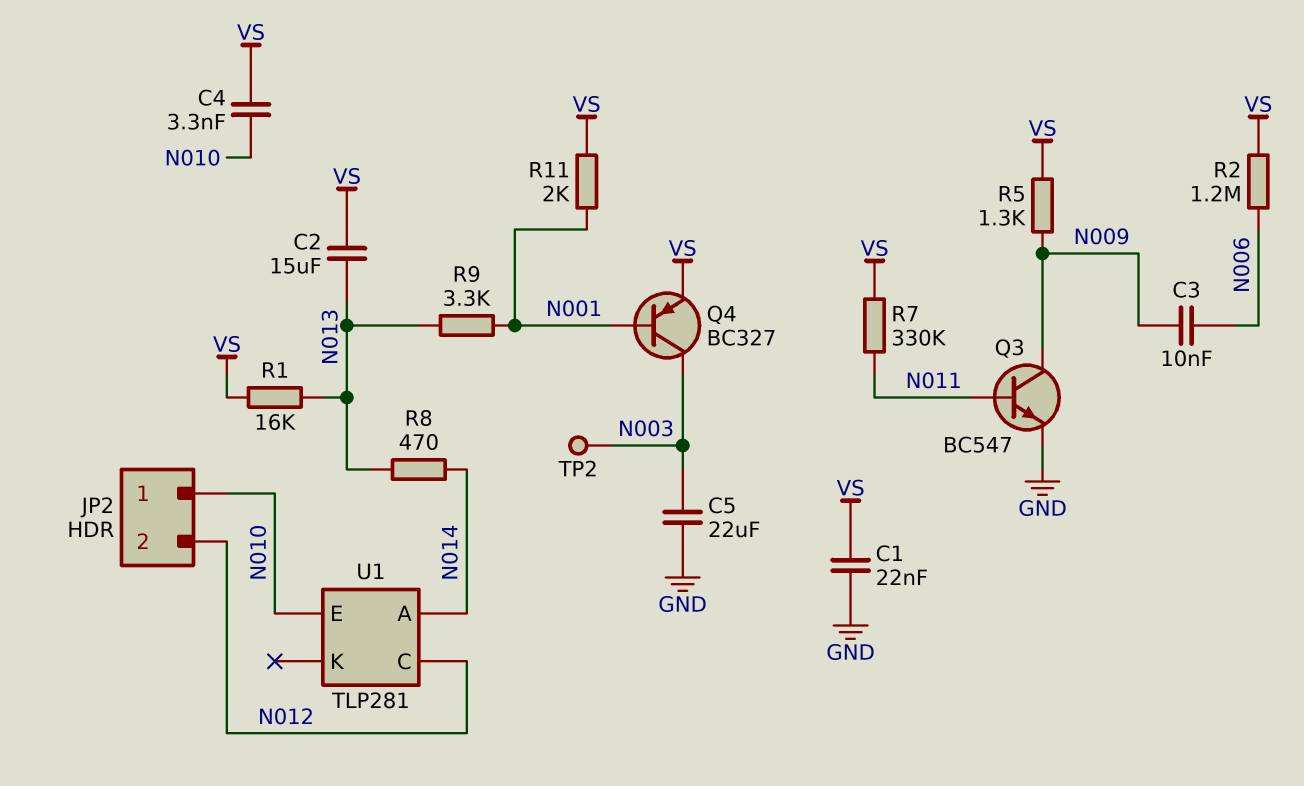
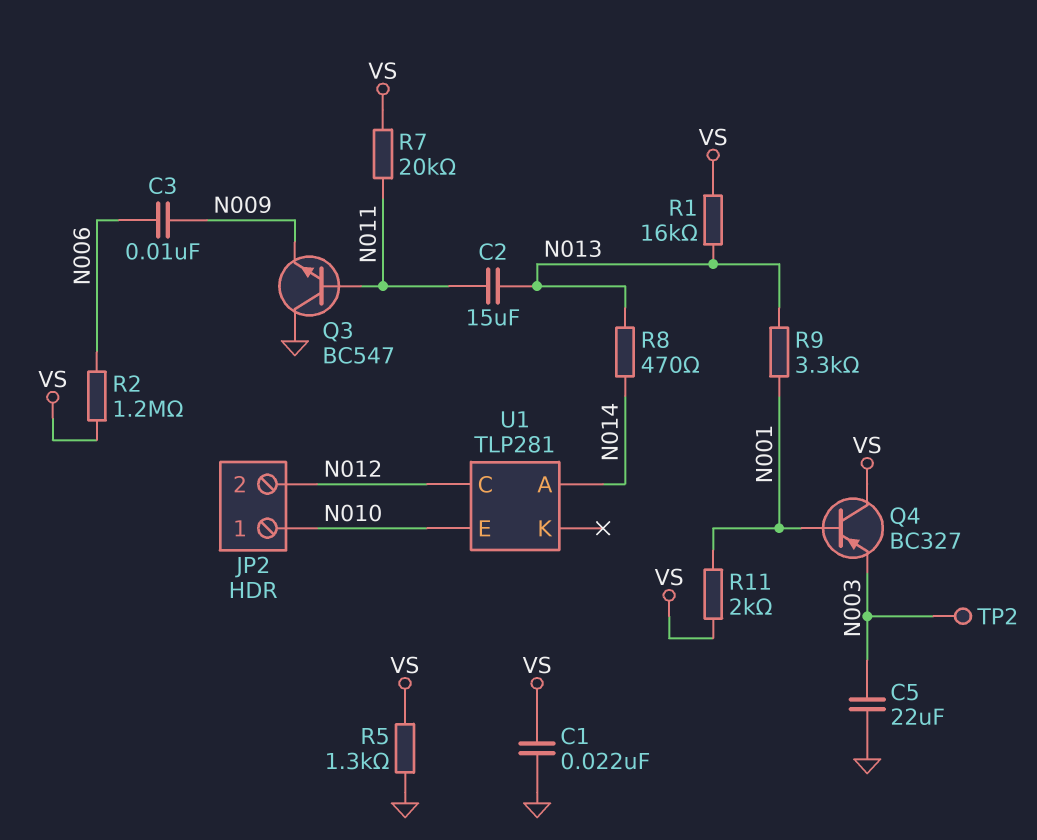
C2: 15uF (N013, VS) -> 15uF (N011, N013)
C4: 3.3nF (N010, VS) -> none
Q3: NPN BC547 (B N011, C N009, E GND) -> NPN BC547 (B N011, C GND, E N009)
Q4: PNP BC327 (B N001, C N003, E VS) -> PNP BC327 (B N001, C VS, E N003)
R5: 1.3k (N009, VS) -> 1.3k (GND, VS)
R7: 330k (N011, VS) -> 20k (N011, VS)

